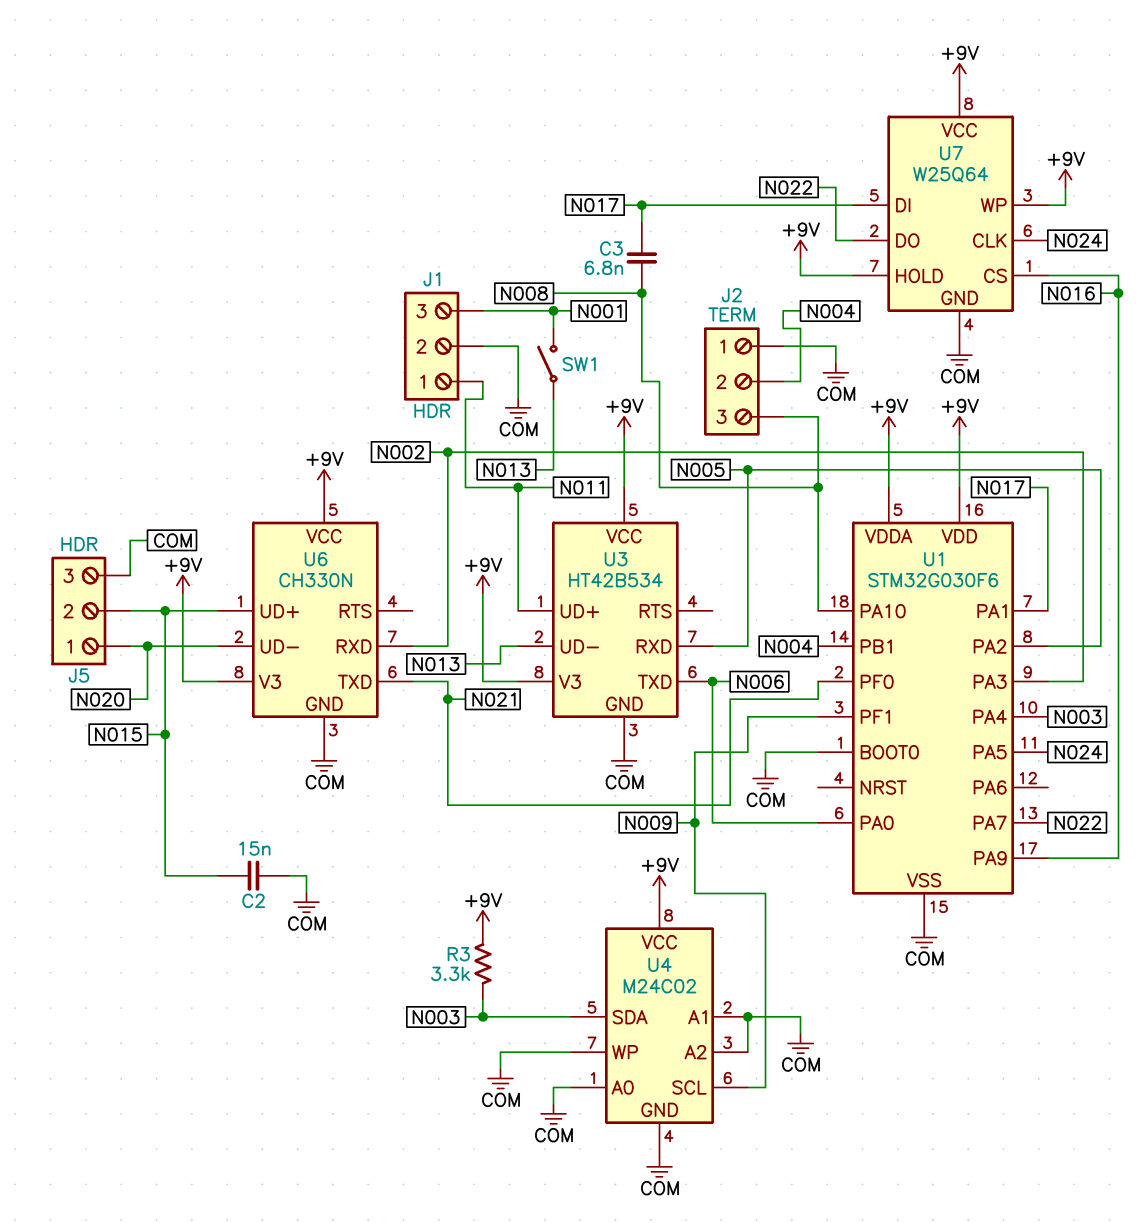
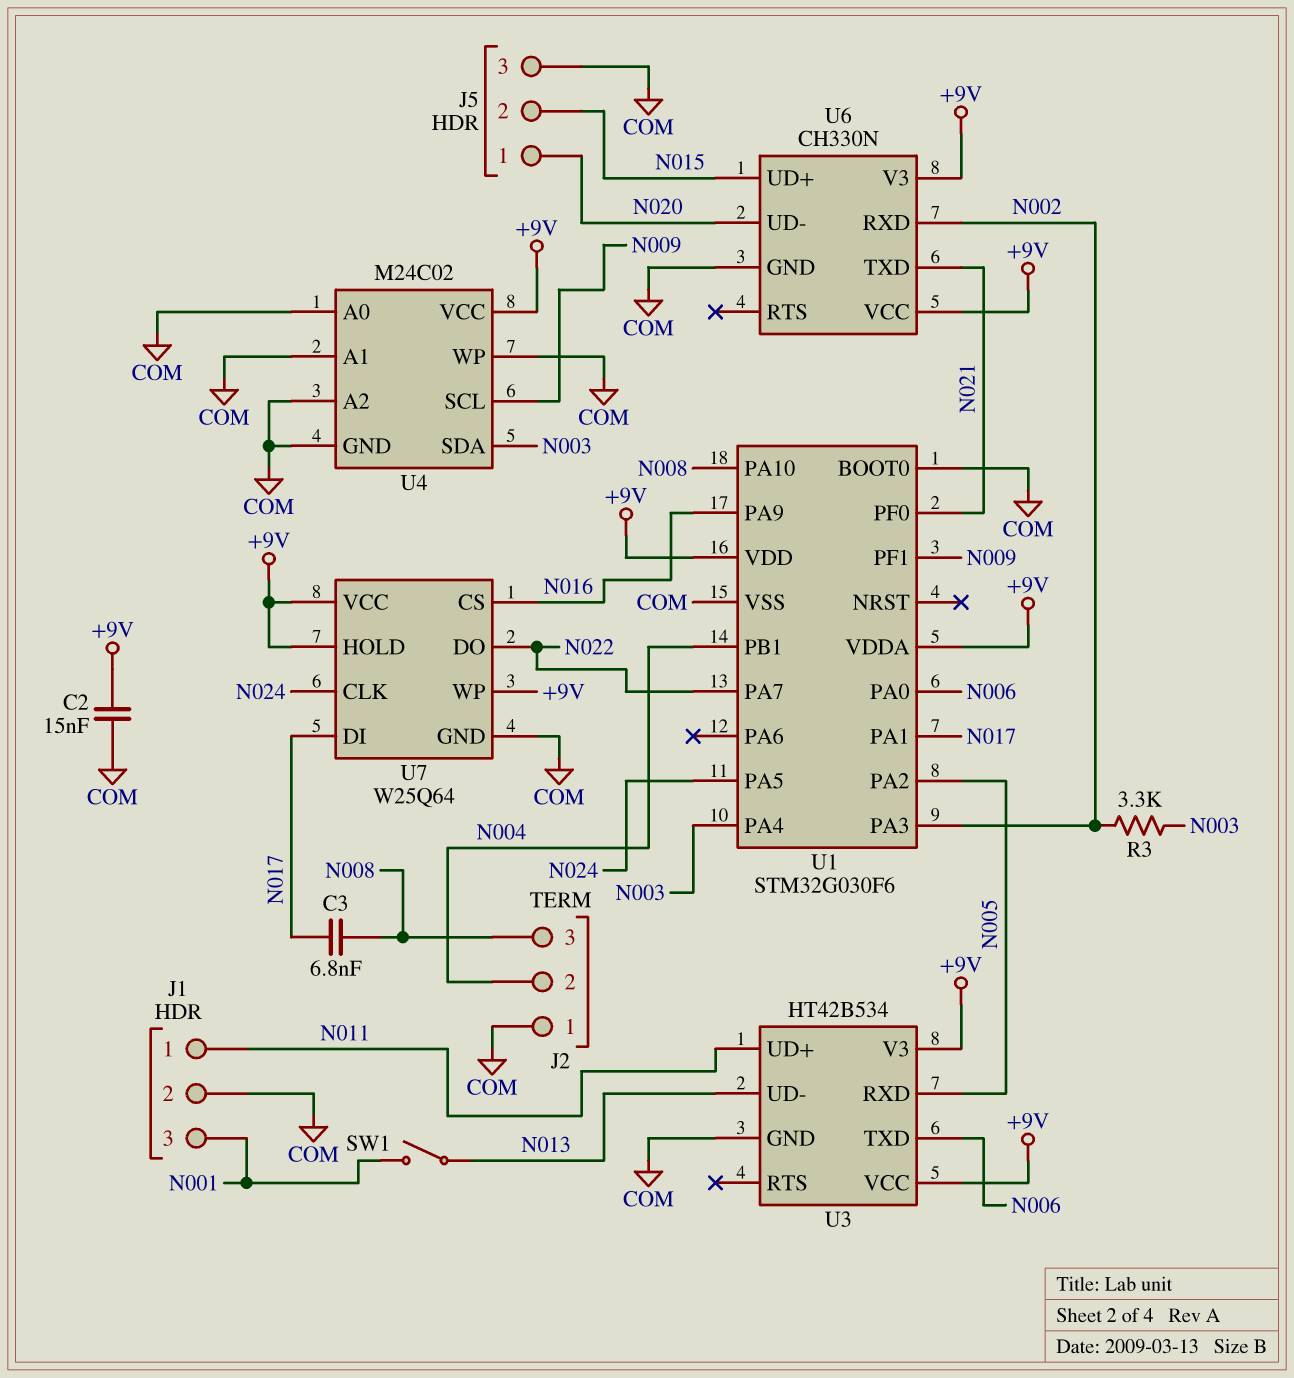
C2: 15nF (COM, N015) -> 15nF (+9V, COM)
R3: 3.3k (+9V, N003) -> 3.3k (N002, N003)

